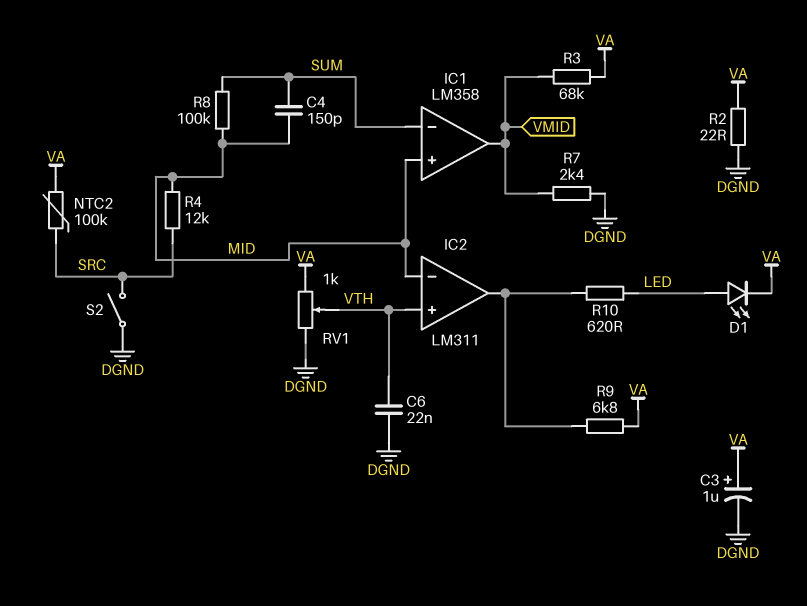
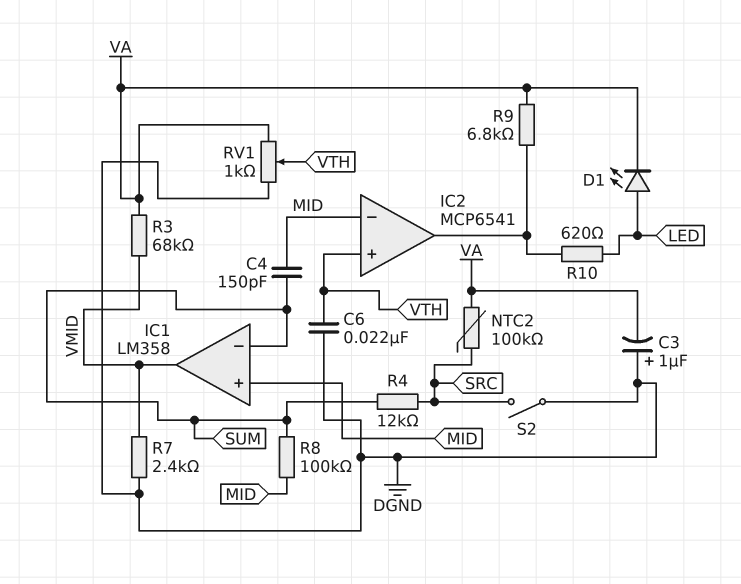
C3: 1uF (plus VA, minus DGND) -> 1uF (plus DGND, minus VA)
IC2: LM311 -> MCP6541
R2: 22 (DGND, VA) -> none
R4: 12k (MID, SRC) -> 12k (SRC, SUM)

